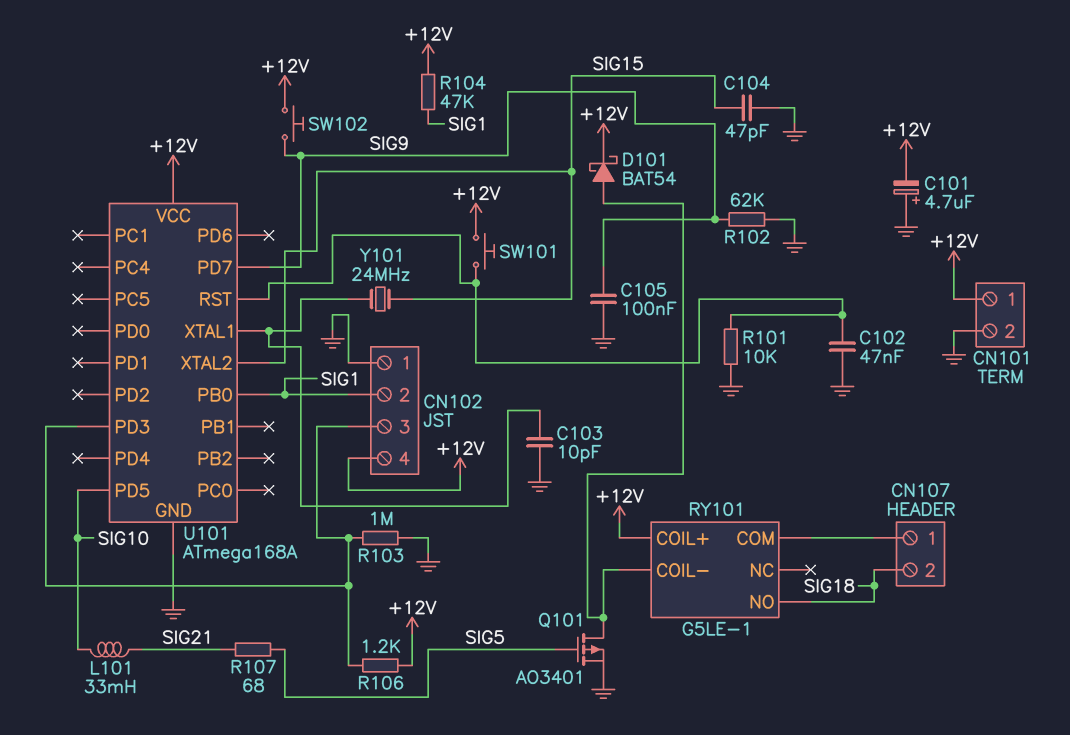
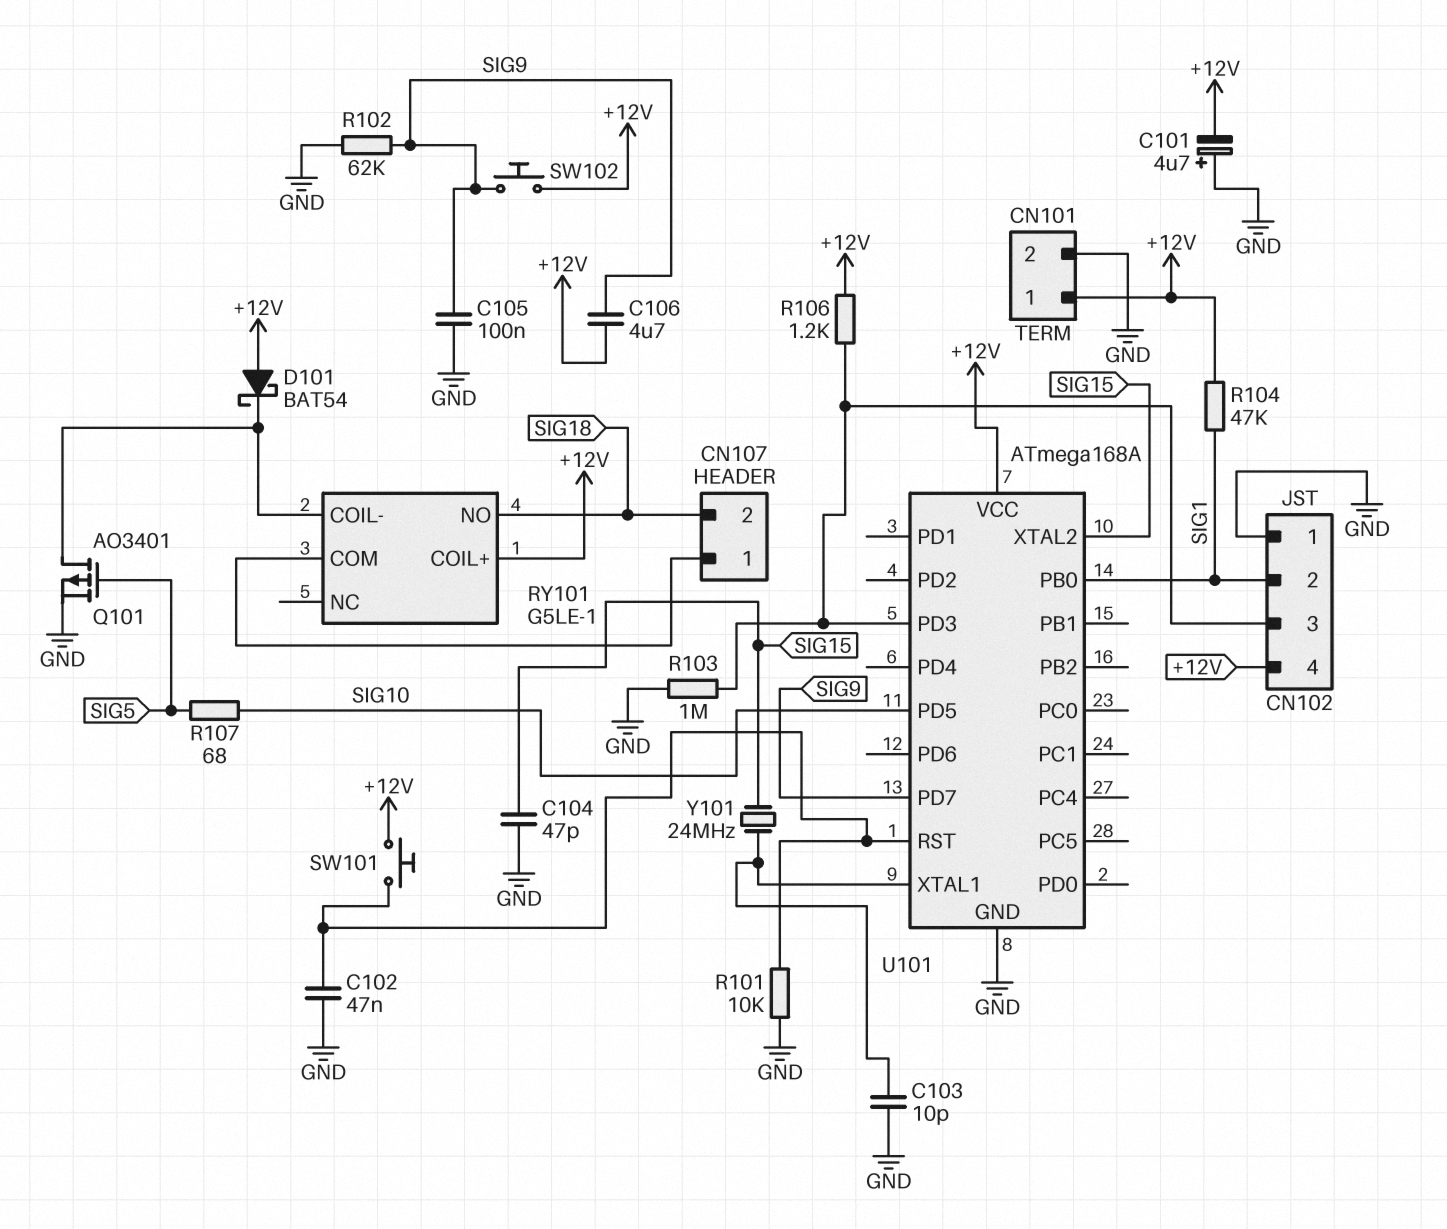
C106: none -> 4.7uF (+12V, SIG9)
D101: schottky BAT54 (A RY101/COIL-, K +12V) -> schottky BAT54 (A +12V, K RY101/COIL-)
L101: 33mH (SIG10, SIG21) -> none
R107: 68 (SIG5, SIG21) -> 68 (SIG5, SIG10)

